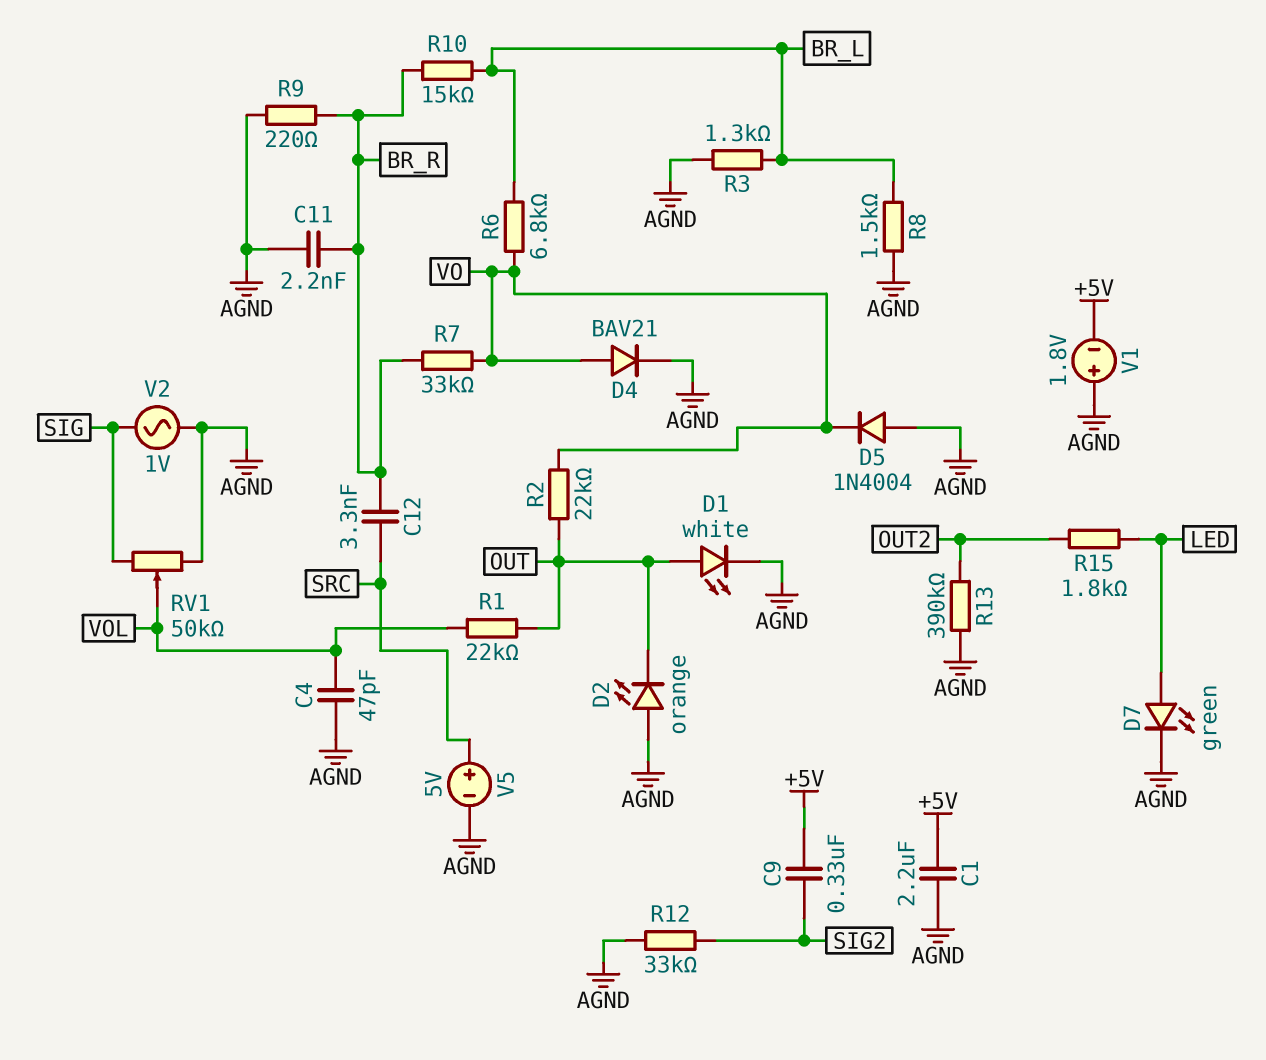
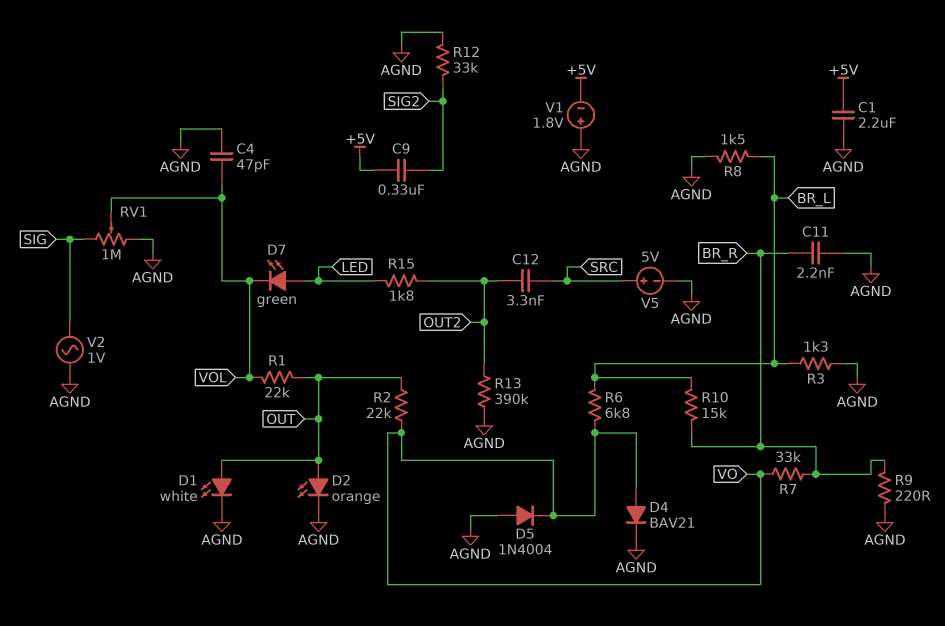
C12: 3.3nF (BR_R, SRC) -> 3.3nF (OUT2, SRC)
D2: LED orange (A AGND, K OUT) -> LED orange (A OUT, K AGND)
D7: LED green (A LED, K AGND) -> LED green (A LED, K VOL)
RV1: 50k (AGND, SIG, wiper VOL) -> 1M (AGND, SIG, wiper VOL)

